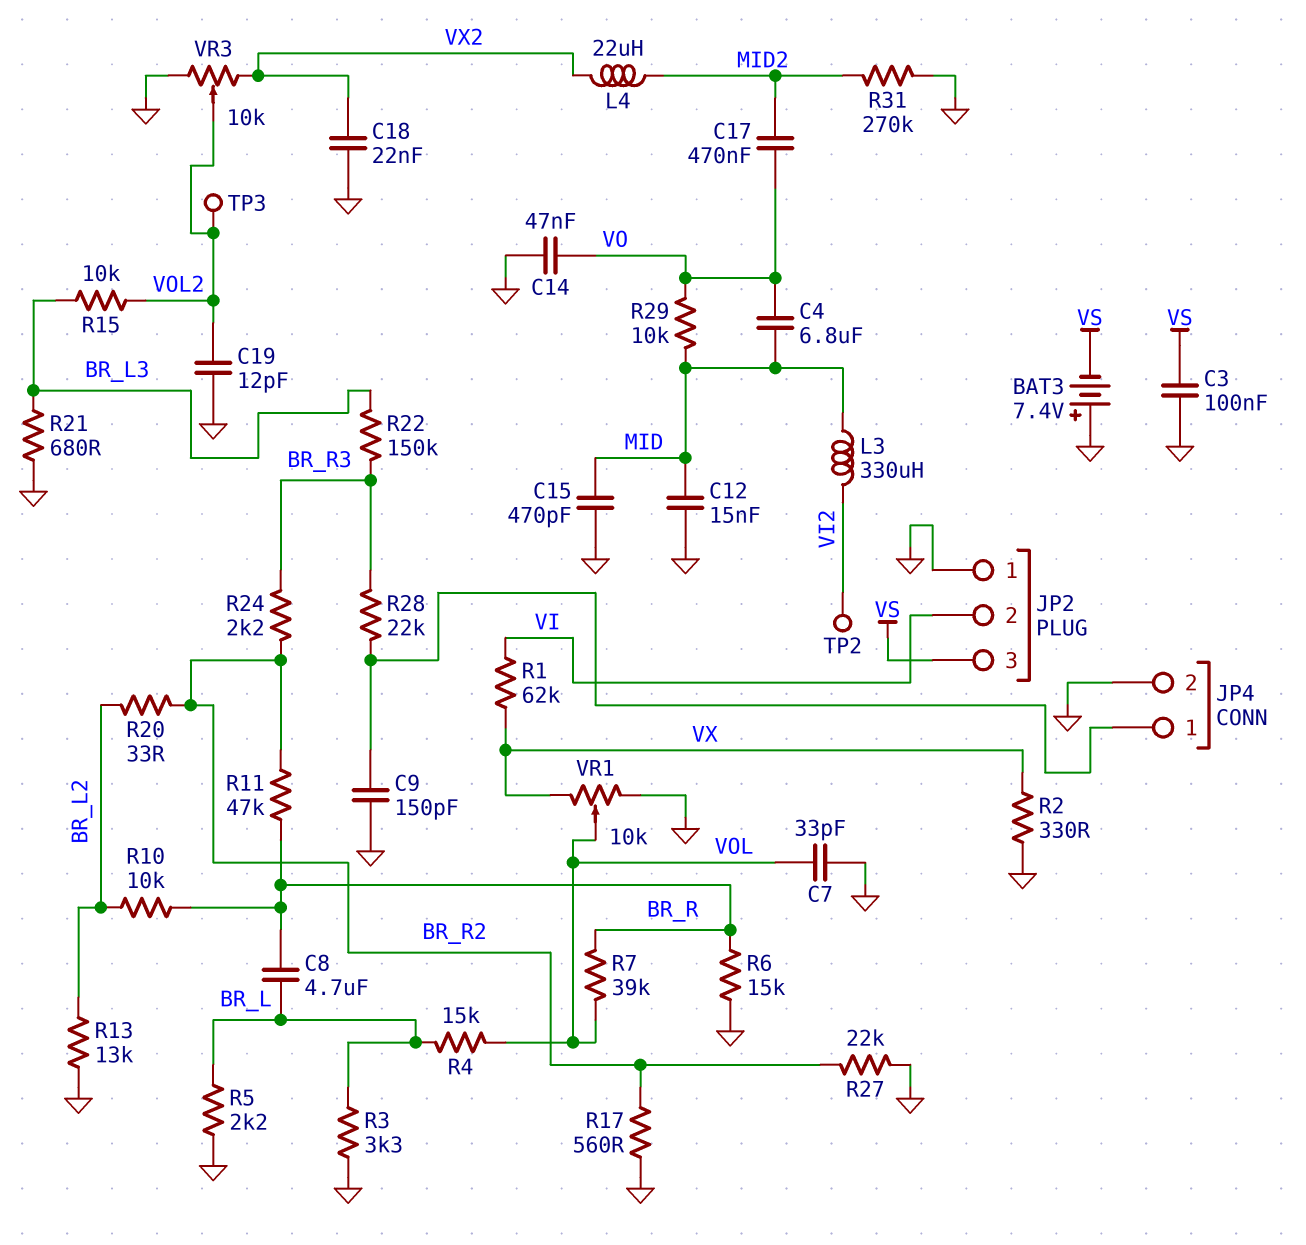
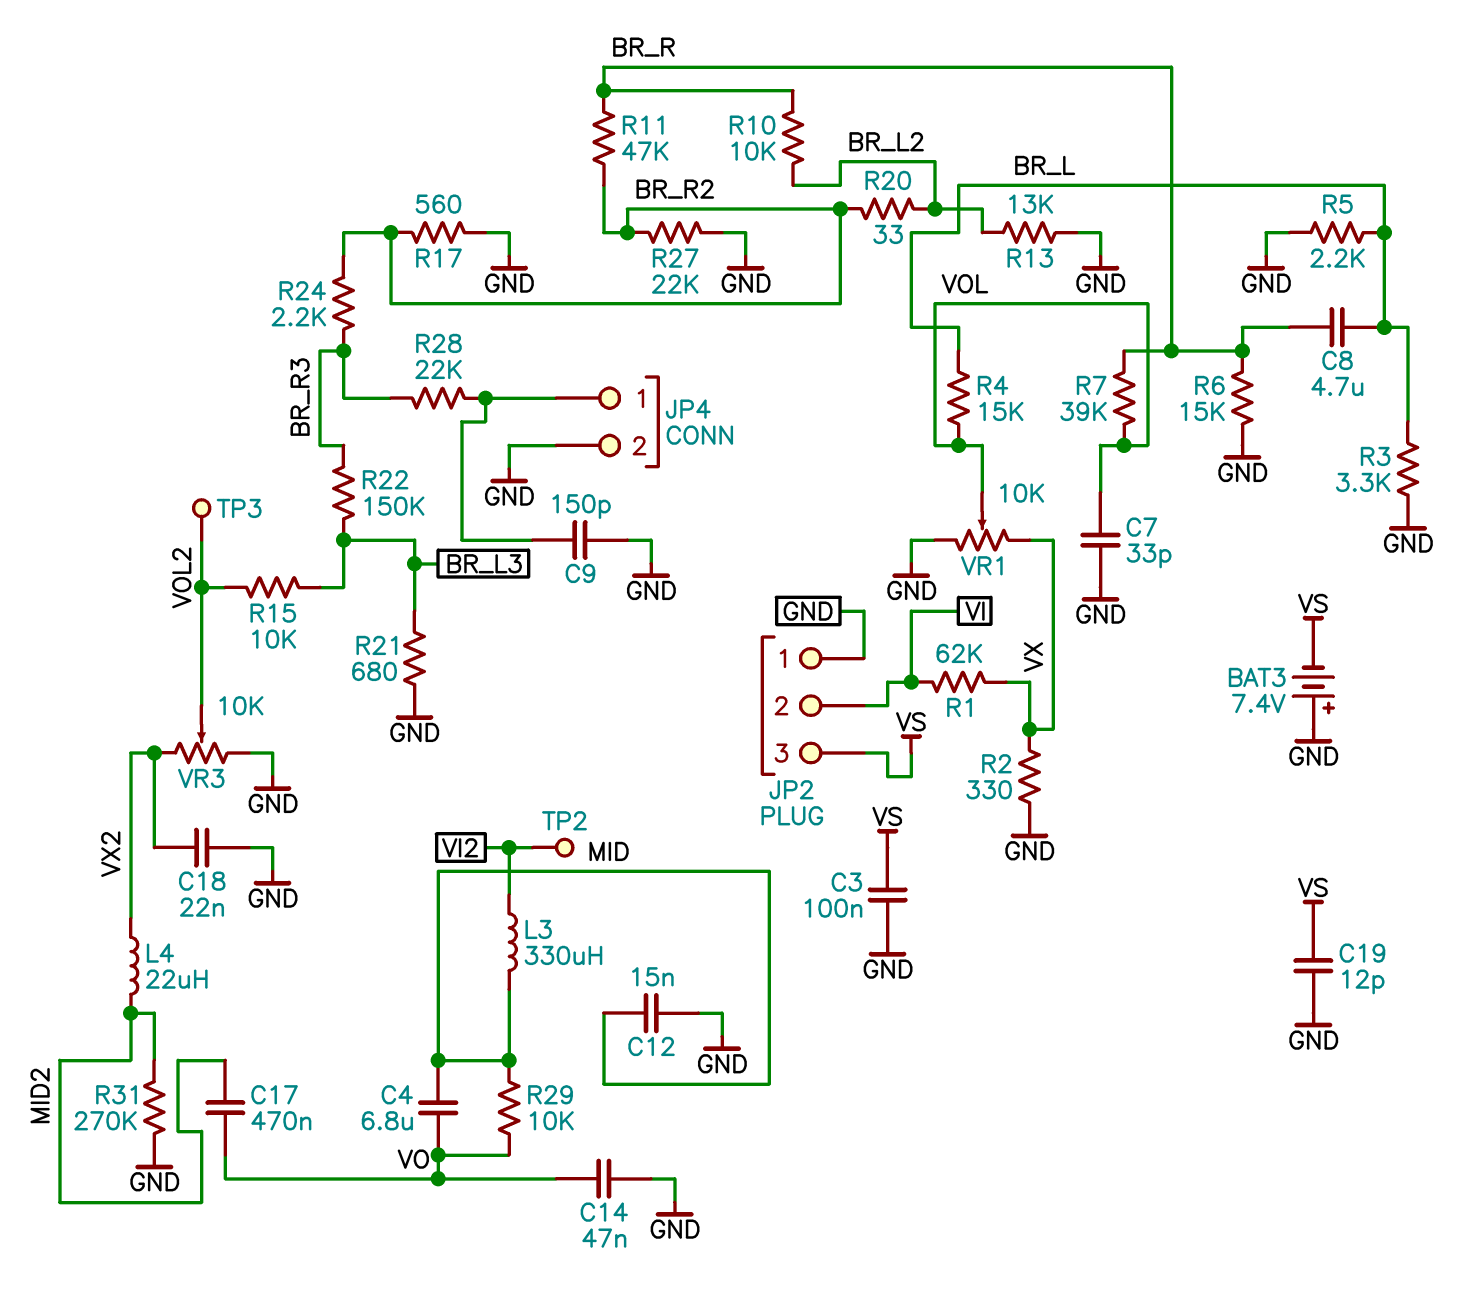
C15: 470pF (GND, MID) -> none
C19: 12pF (GND, VOL2) -> 12pF (GND, VS)

